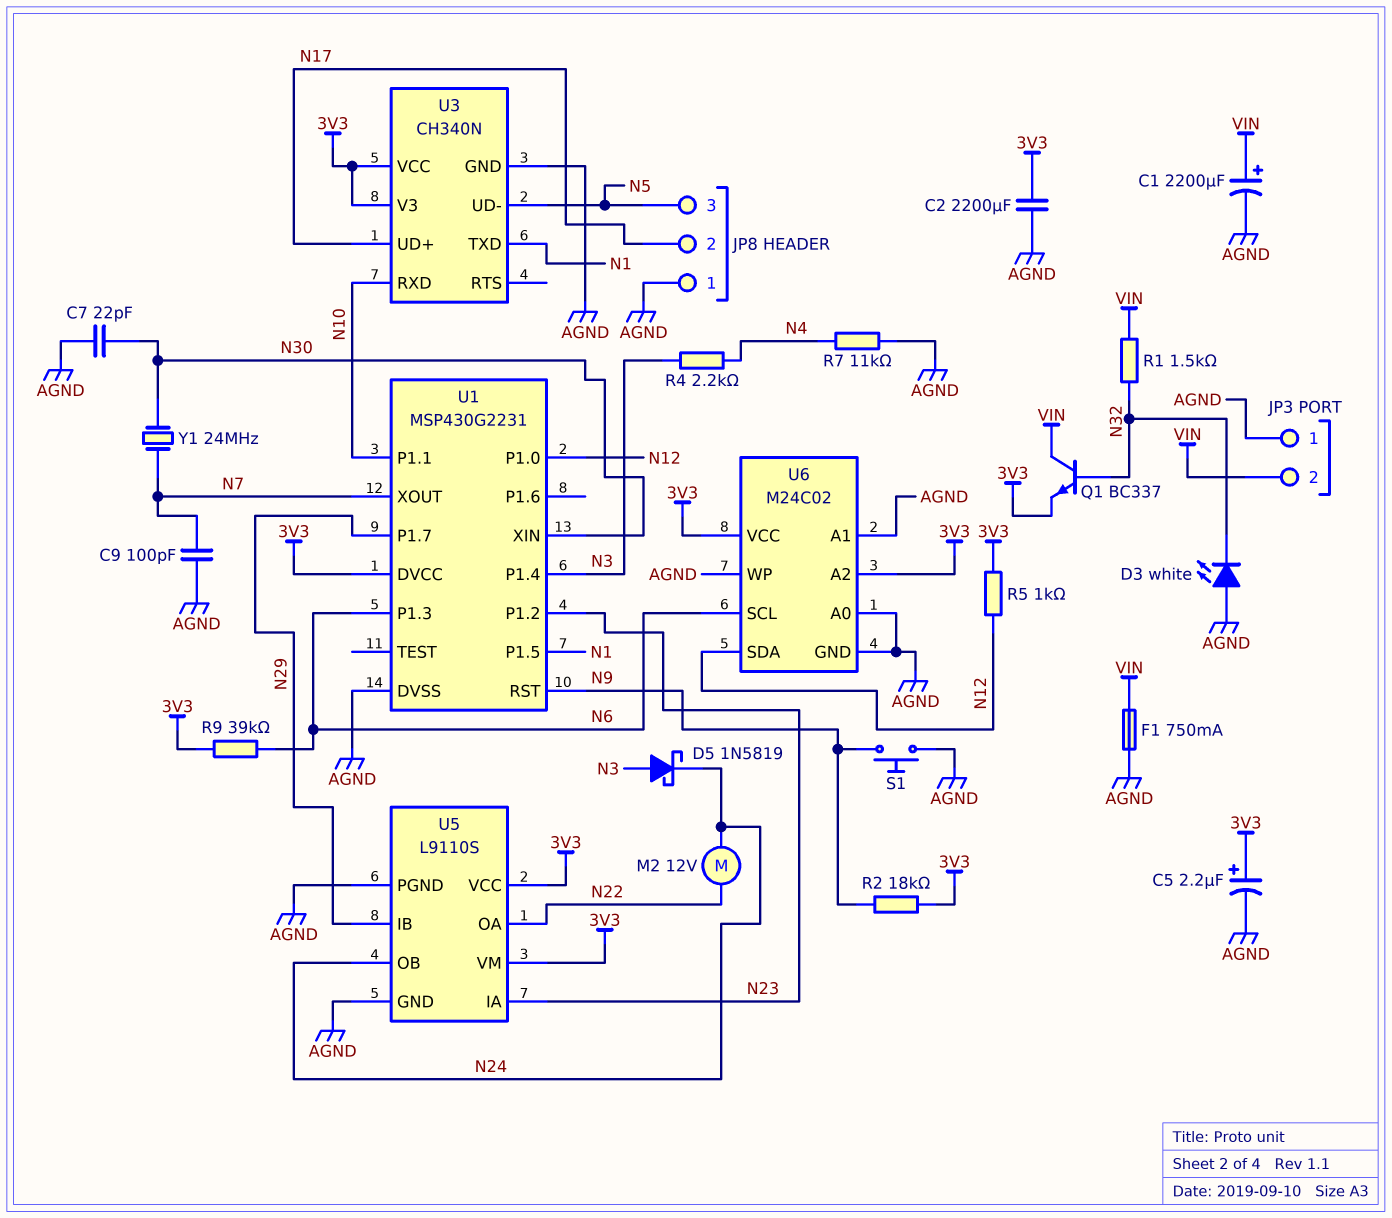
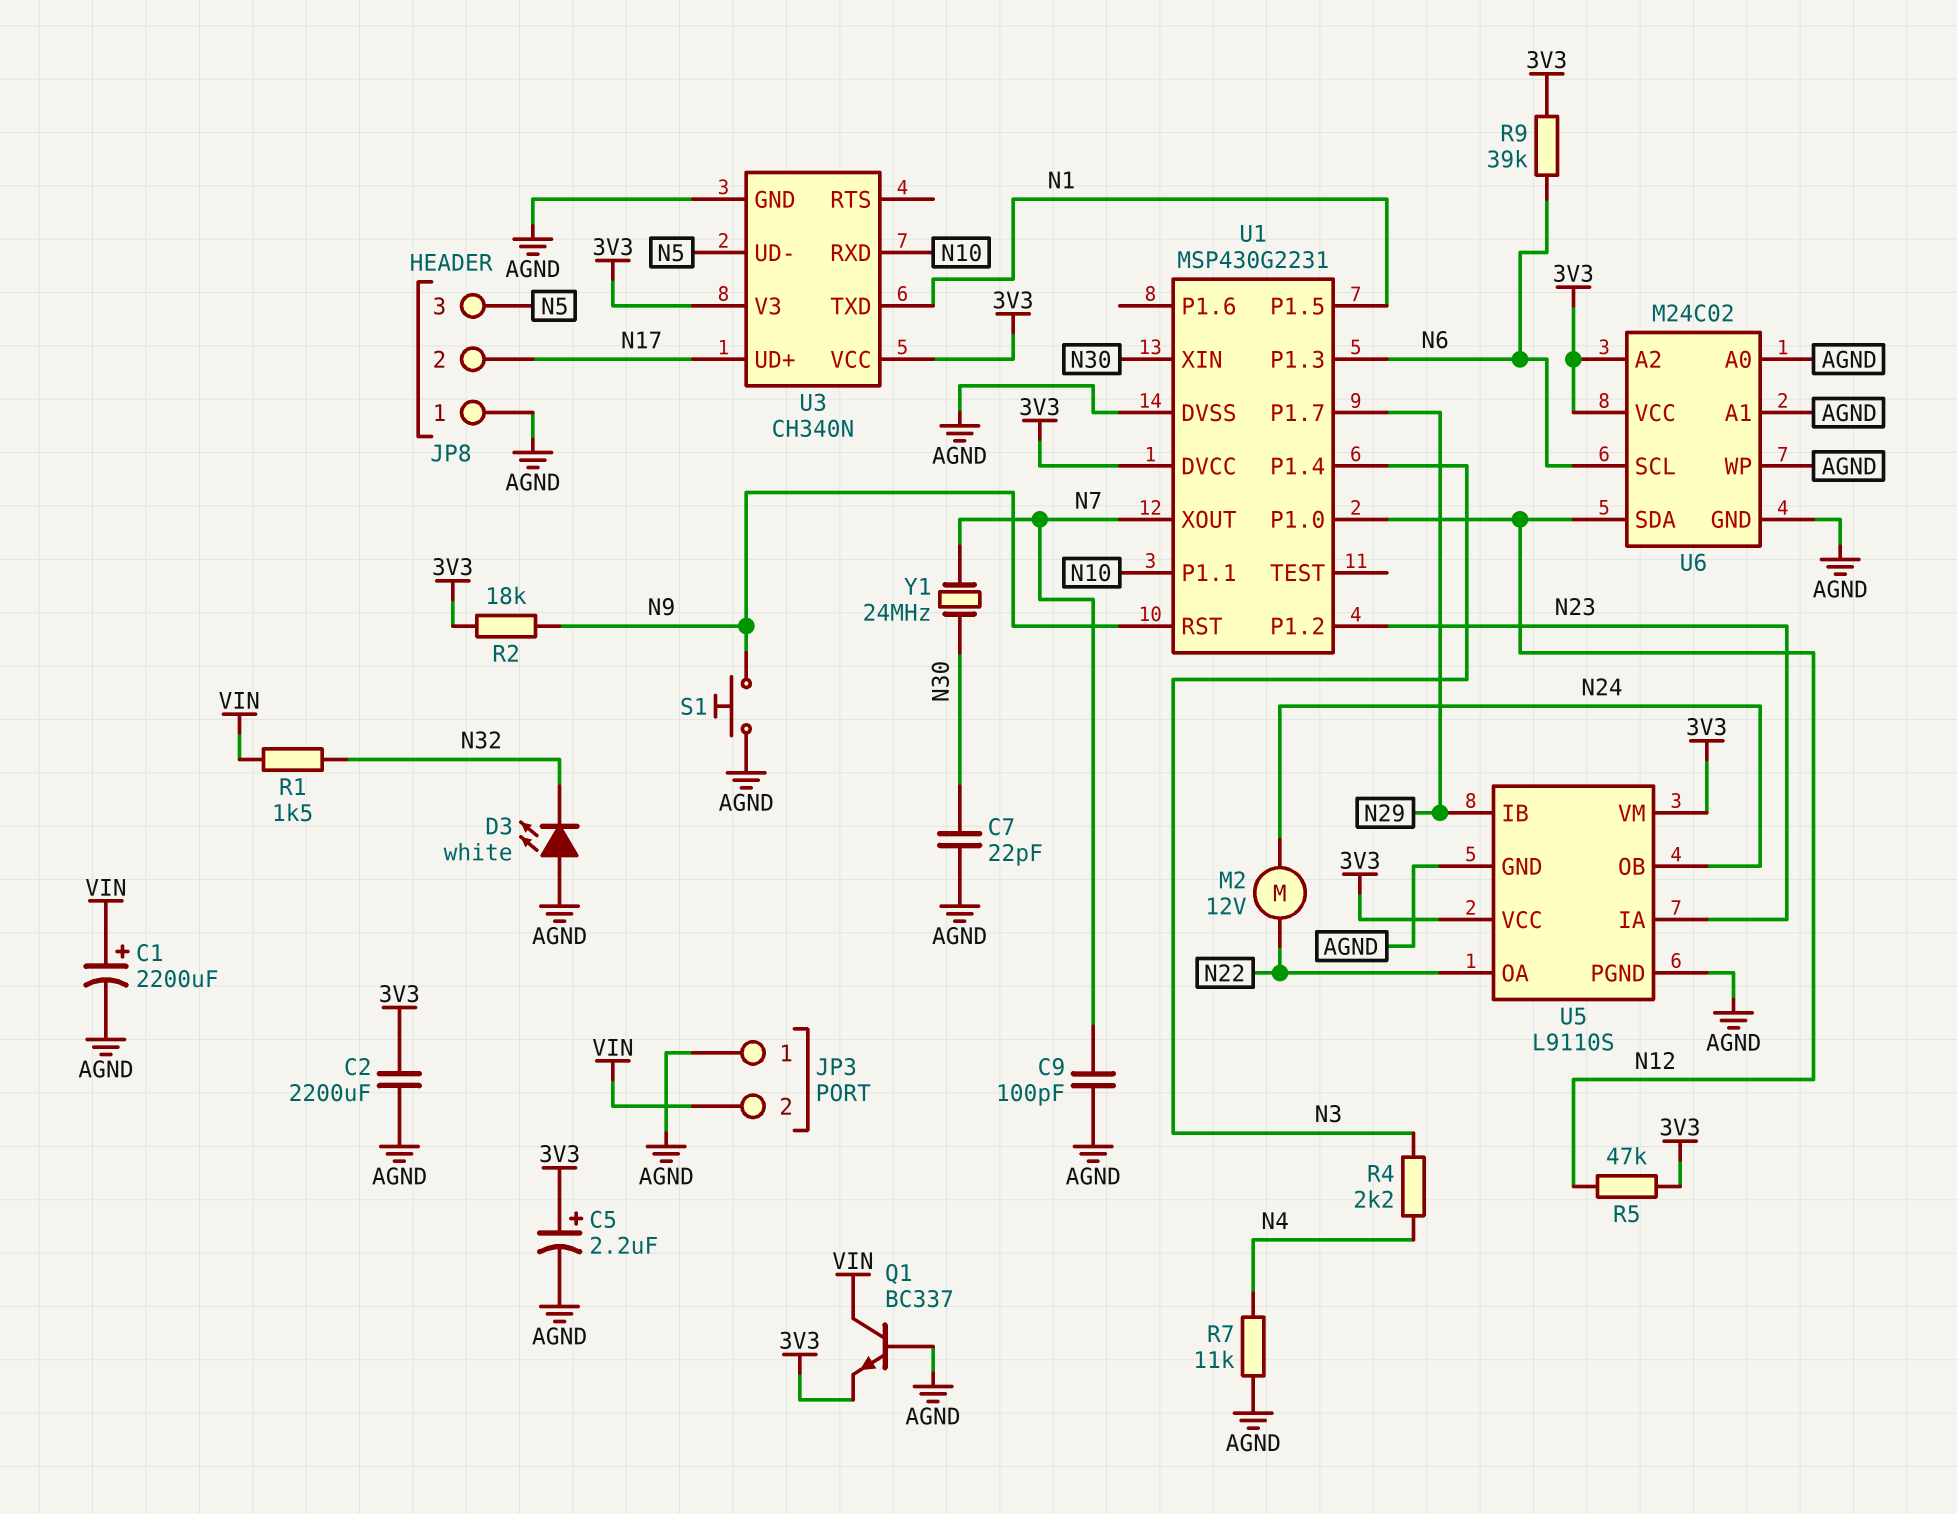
D5: schottky 1N5819 (A N3, K N24) -> none
F1: 750mA (AGND, VIN) -> none
Q1: NPN BC337 (B N32, C VIN, E 3V3) -> NPN BC337 (B AGND, C VIN, E 3V3)
R5: 1k (3V3, N12) -> 47k (3V3, N12)

